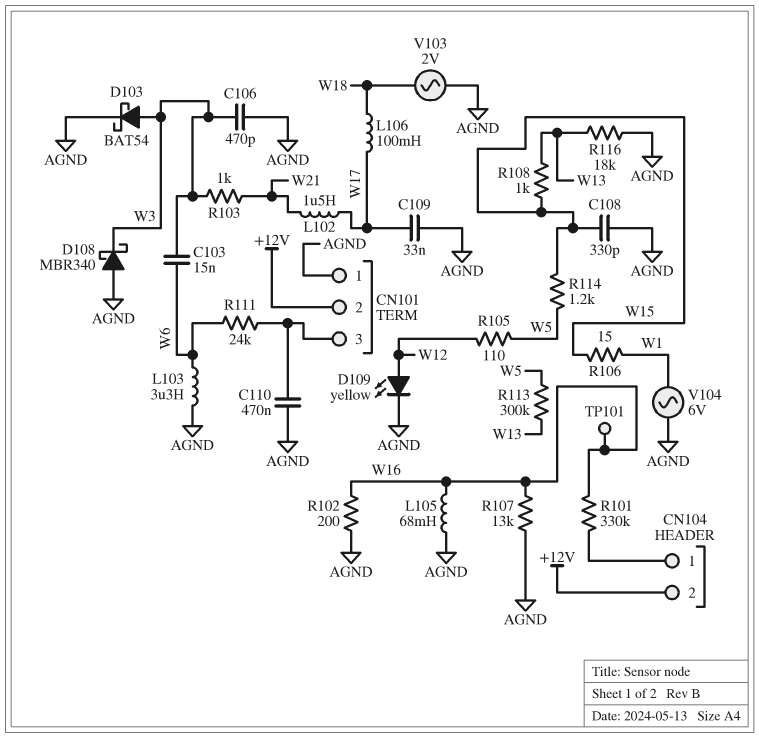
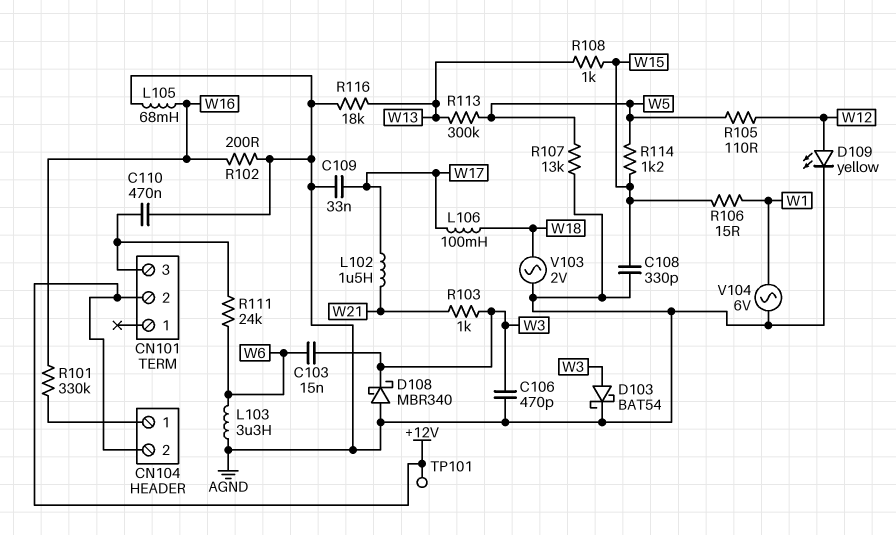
CN101 pin 1: AGND -> none
R107: 13k (AGND, W16) -> 13k (AGND, W5)
TP101: test point (W16) -> test point (+12V)

